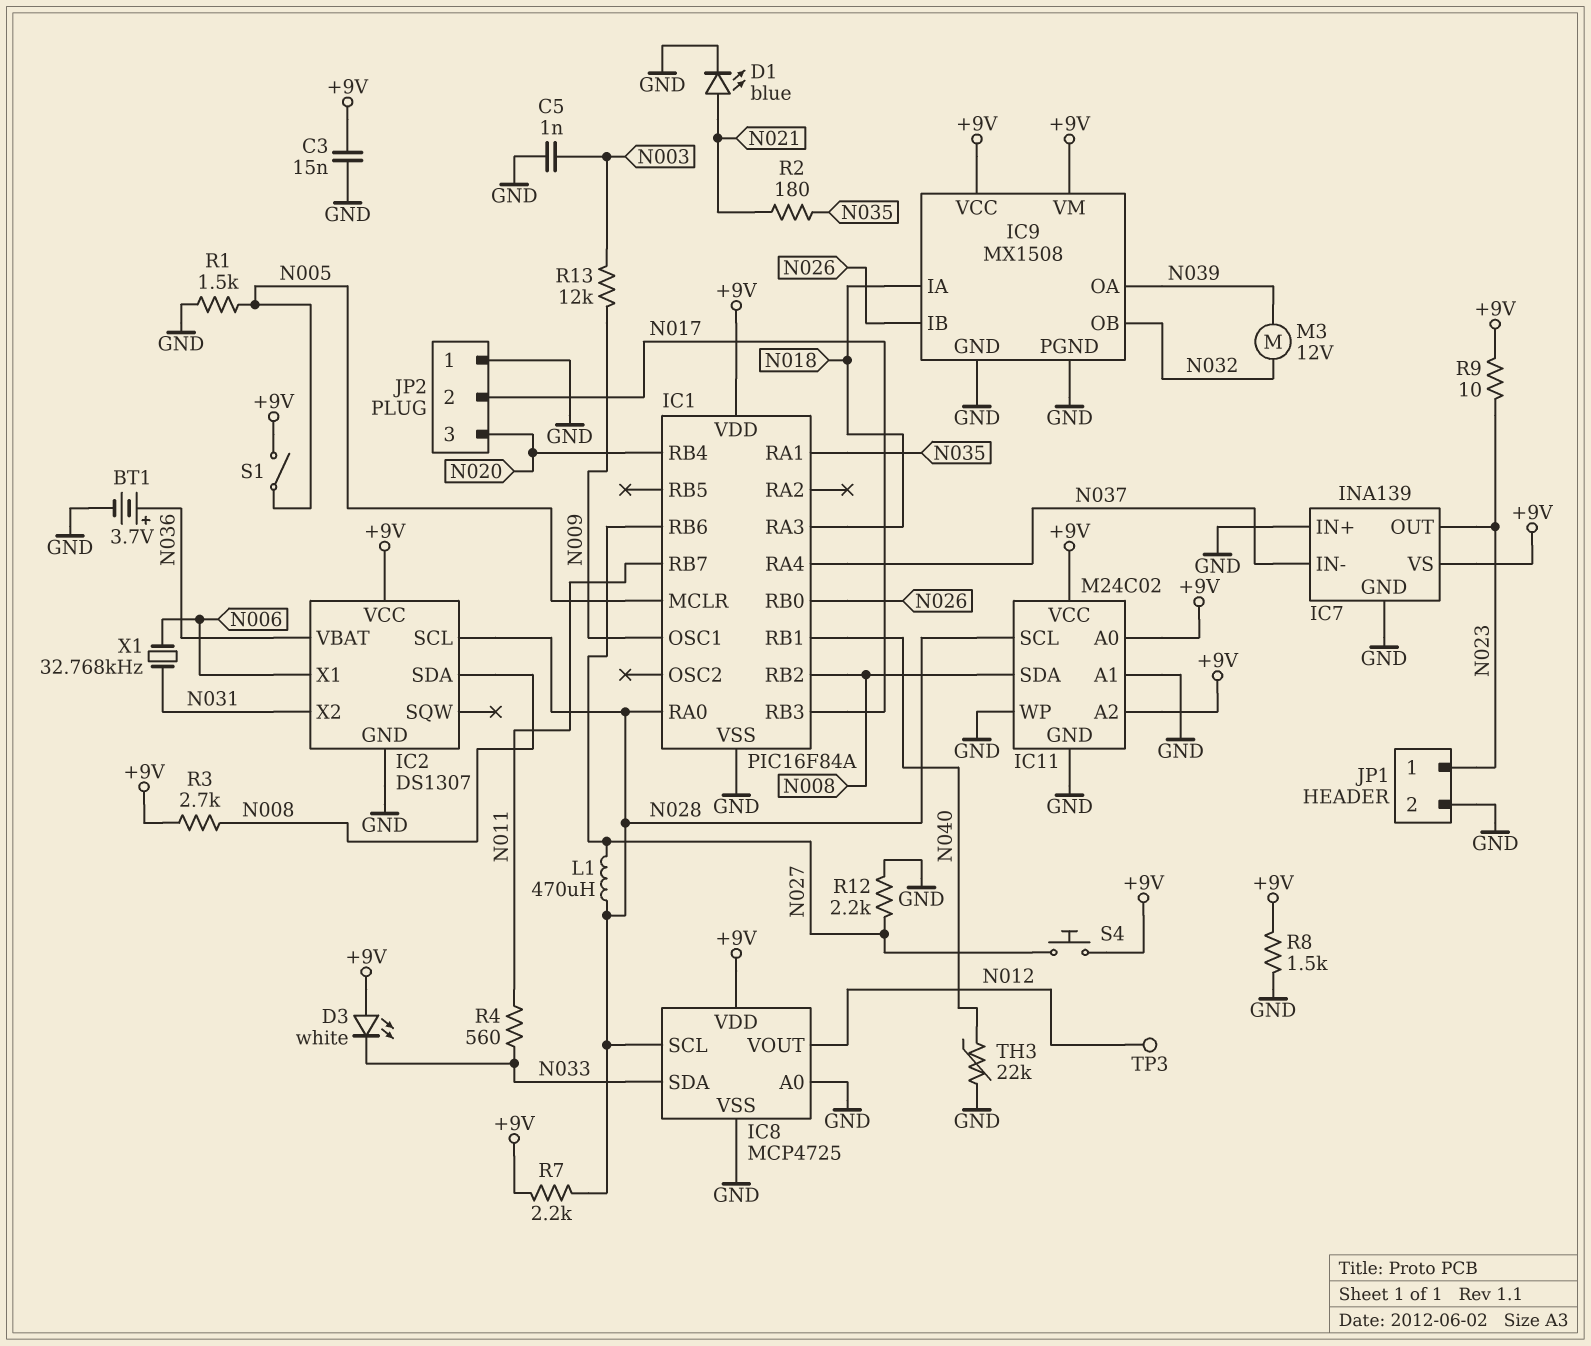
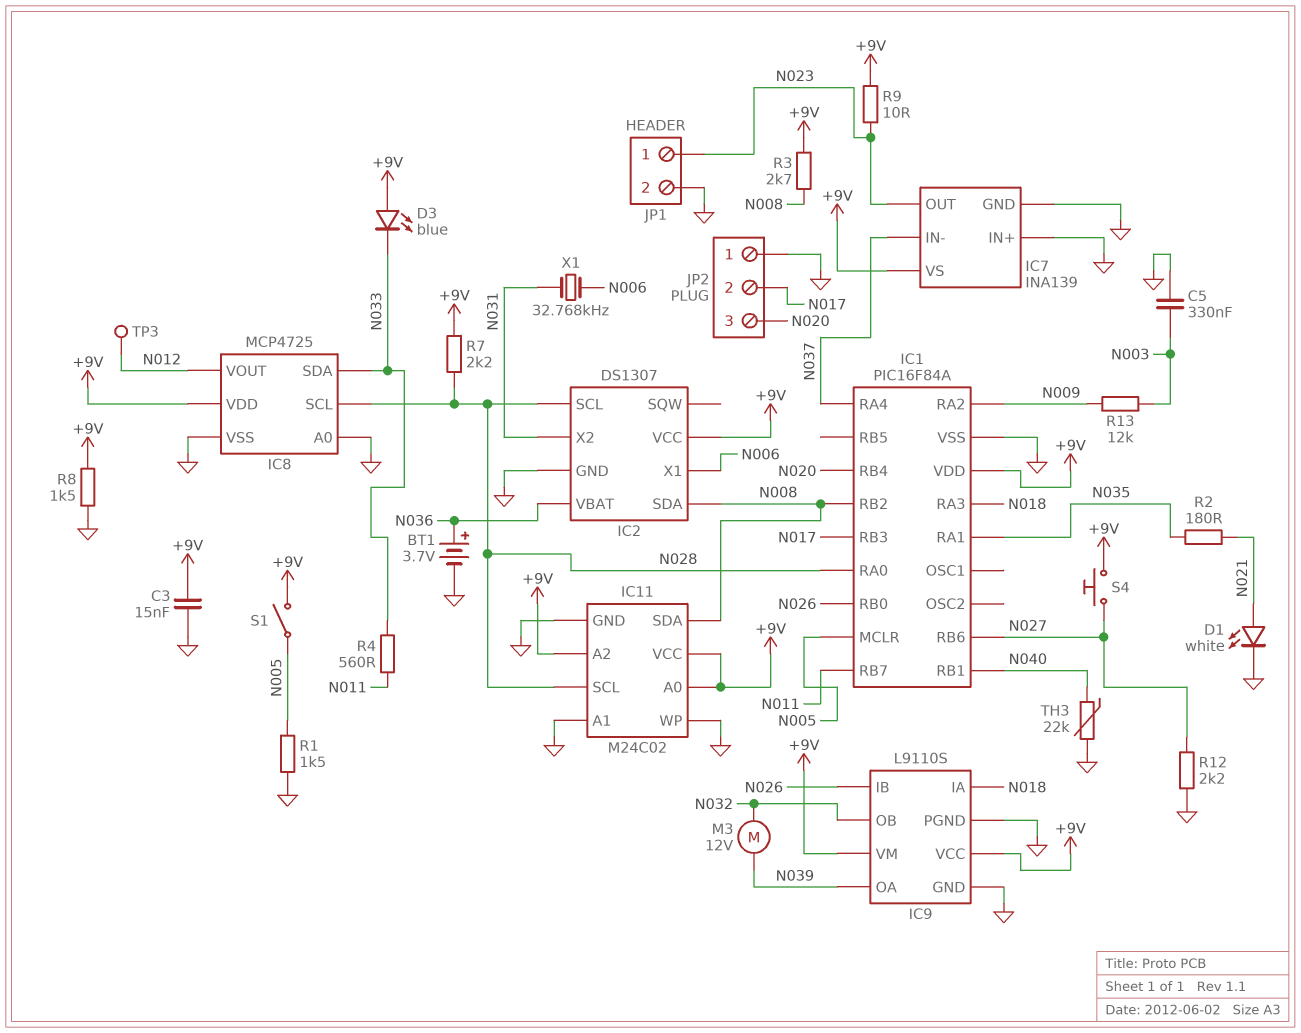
C5: 1nF (GND, N003) -> 330nF (GND, N003)
D1: LED blue (A N021, K GND) -> LED white (A N021, K GND)
D3: LED white (A +9V, K N033) -> LED blue (A +9V, K N033)
IC1 pin OSC1: N009 -> none
IC1 pin RA2: none -> N009
IC9: MX1508 -> L9110S
L1: 470uH (N027, N028) -> none

